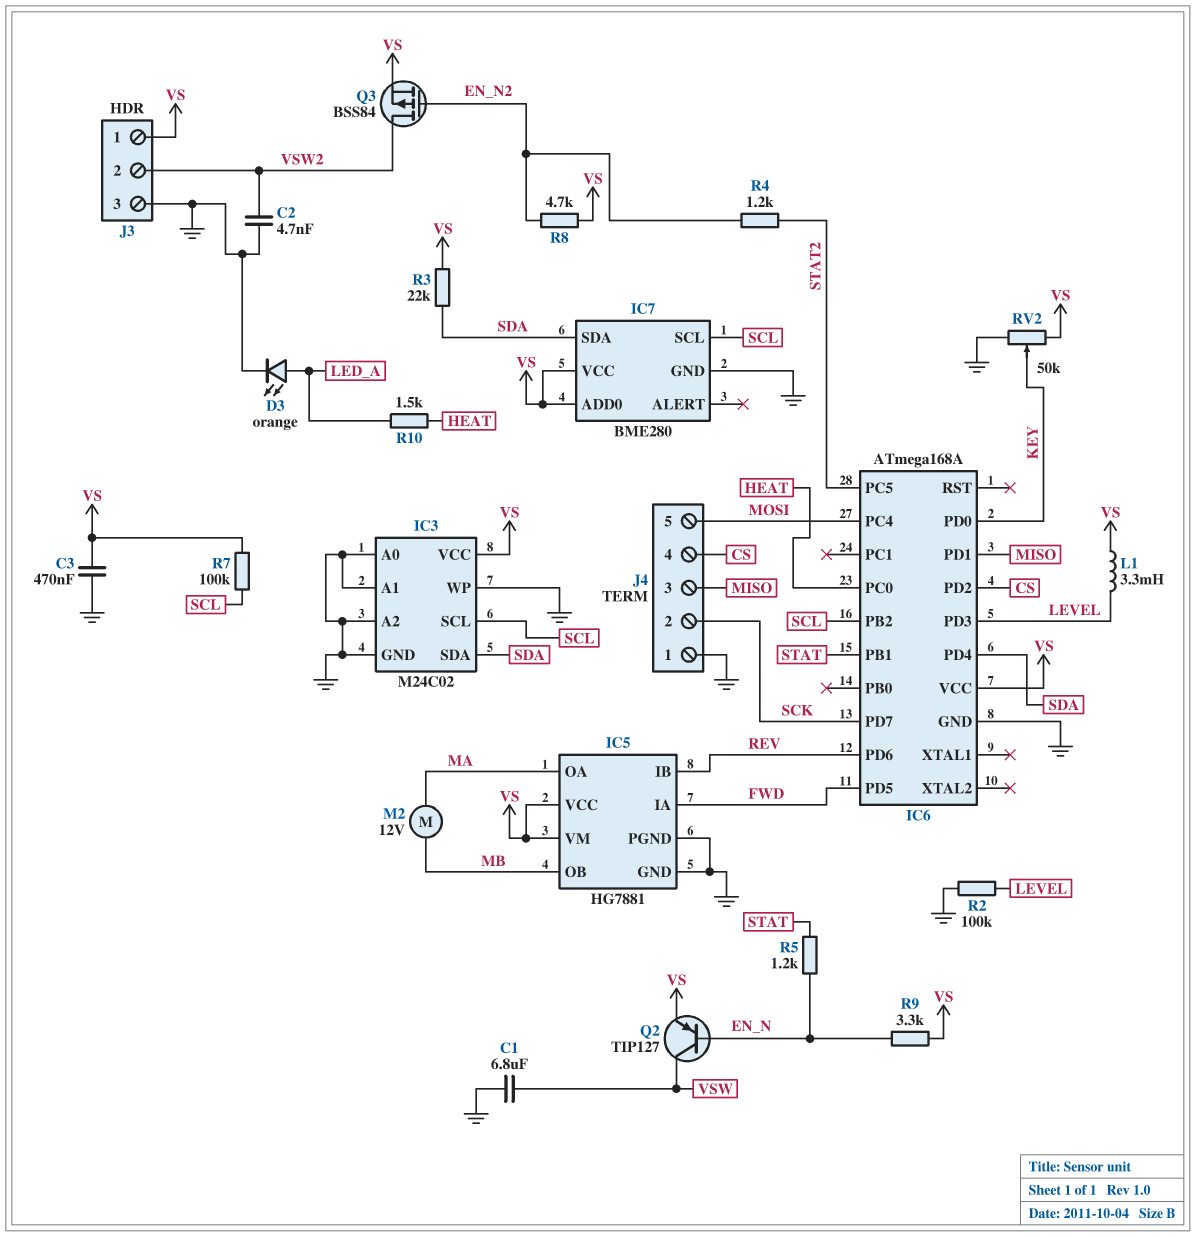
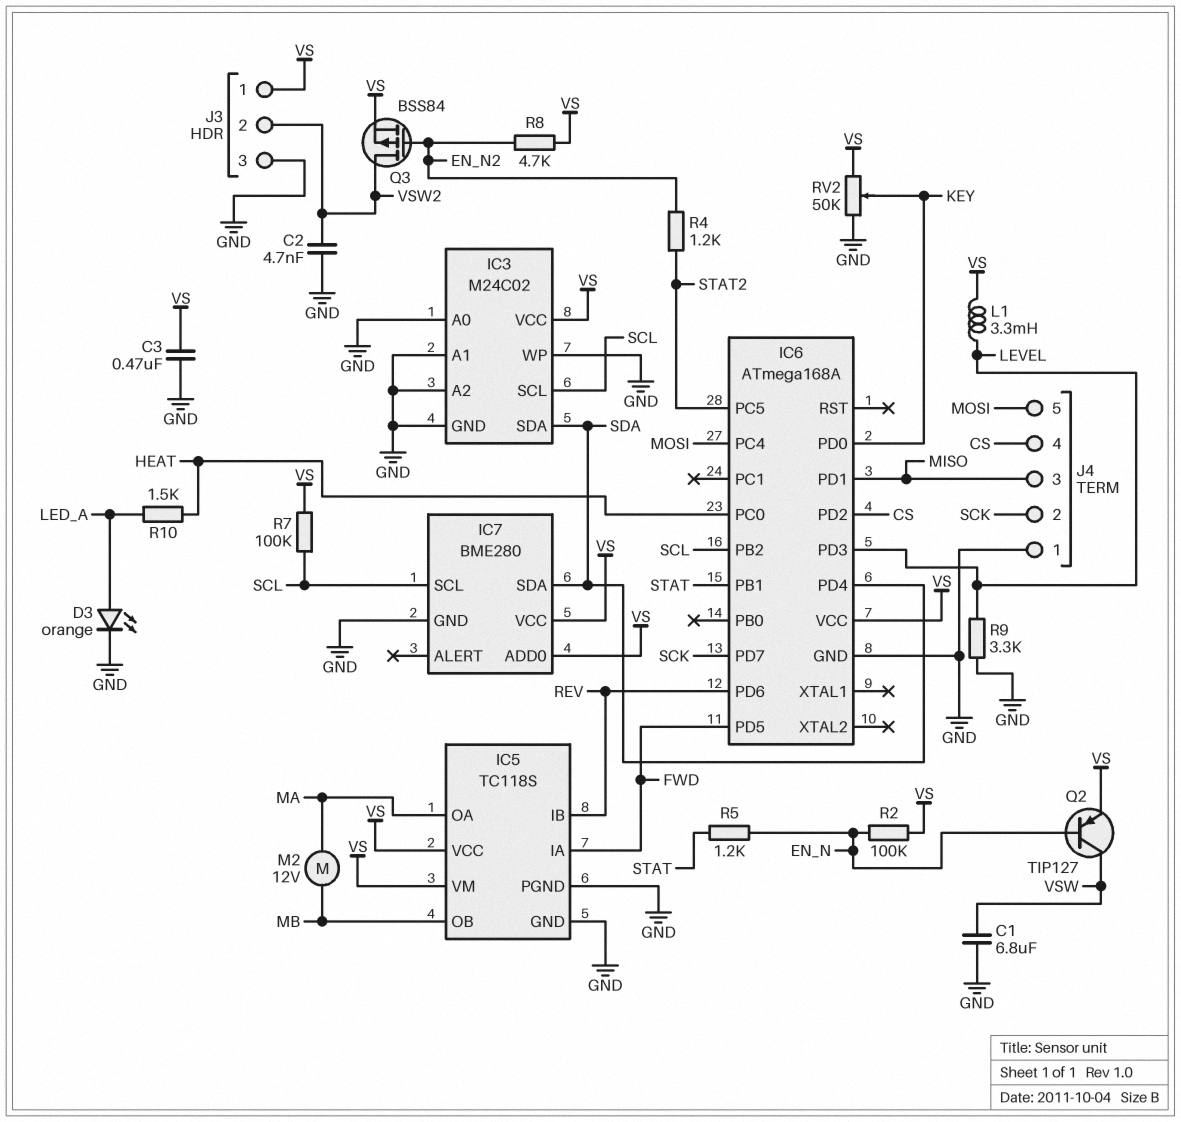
IC5: HG7881 -> TC118S
R2: 100k (GND, LEVEL) -> 100k (EN_N, VS)
R3: 22k (SDA, VS) -> none
R9: 3.3k (EN_N, VS) -> 3.3k (GND, LEVEL)

